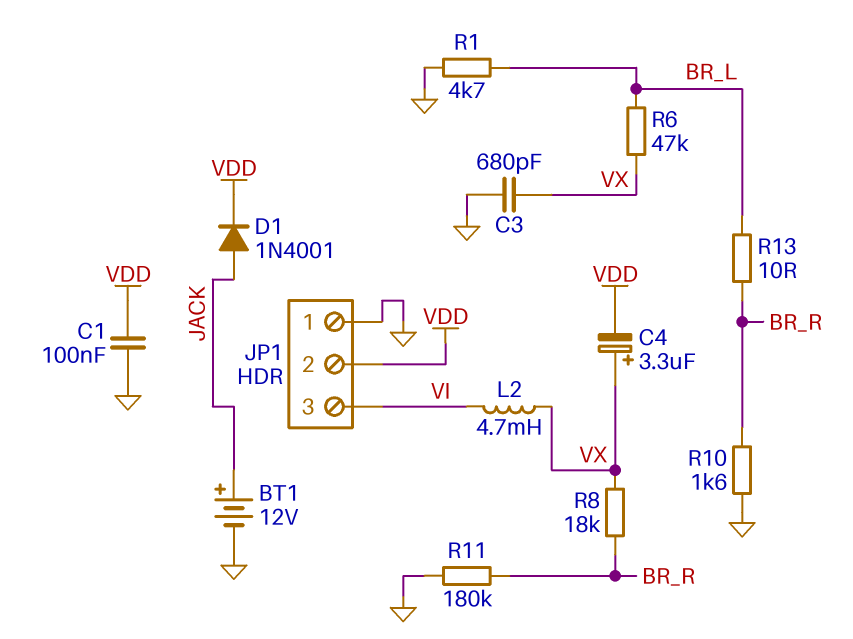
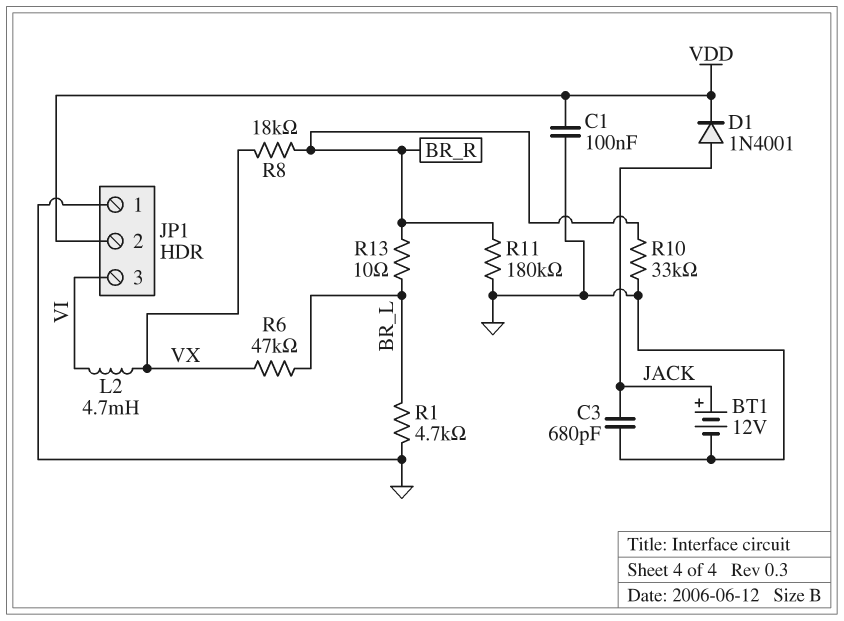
C3: 680pF (GND, VX) -> 680pF (GND, JACK)
C4: 3.3uF (plus VX, minus VDD) -> none
R10: 1.6k (BR_R, GND) -> 33k (BR_R, GND)

